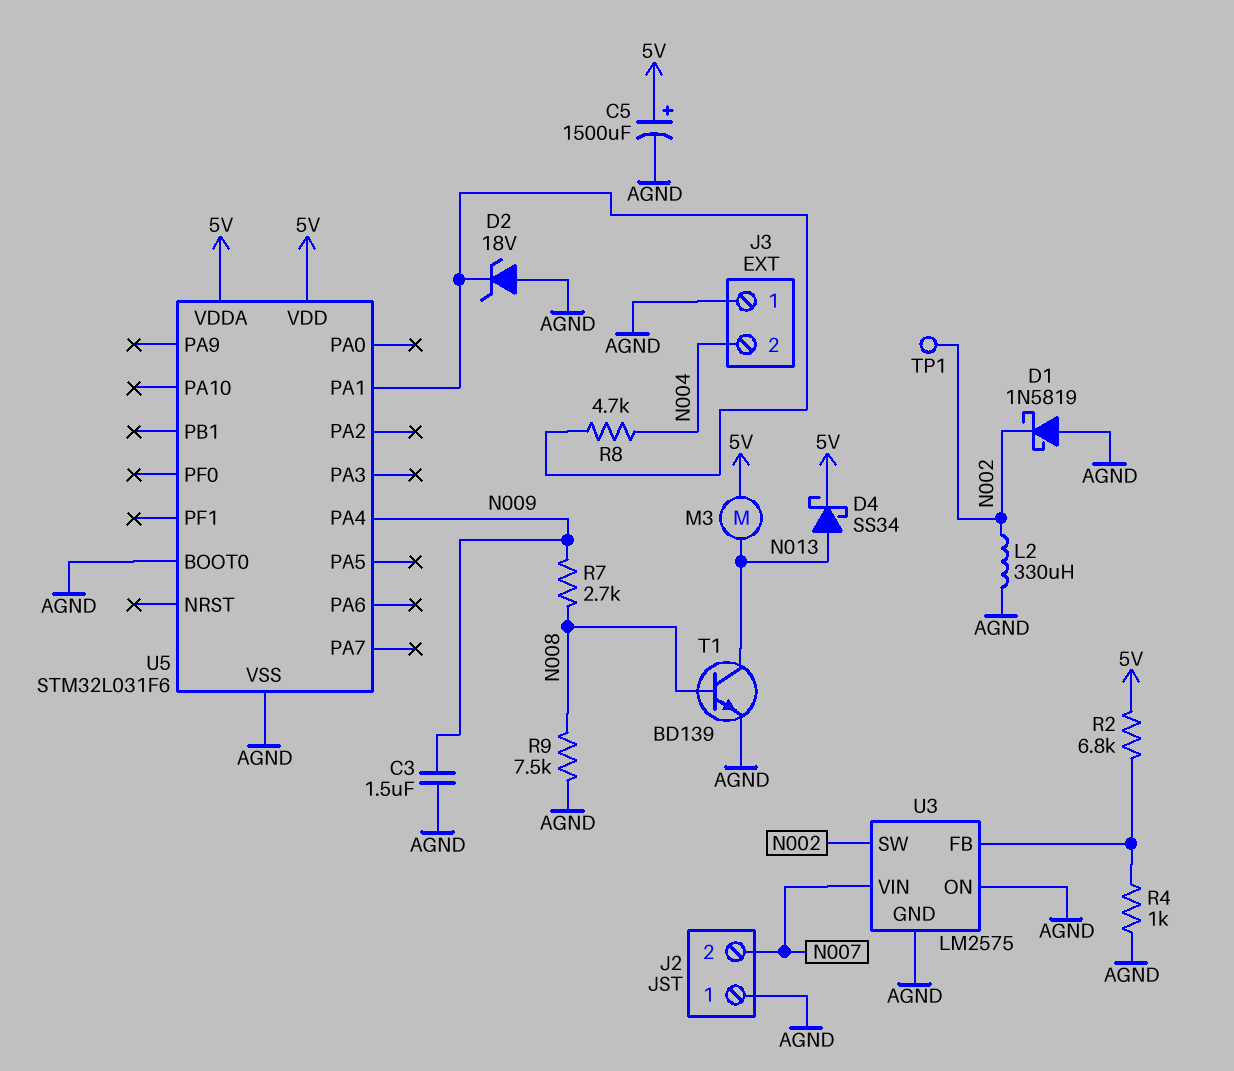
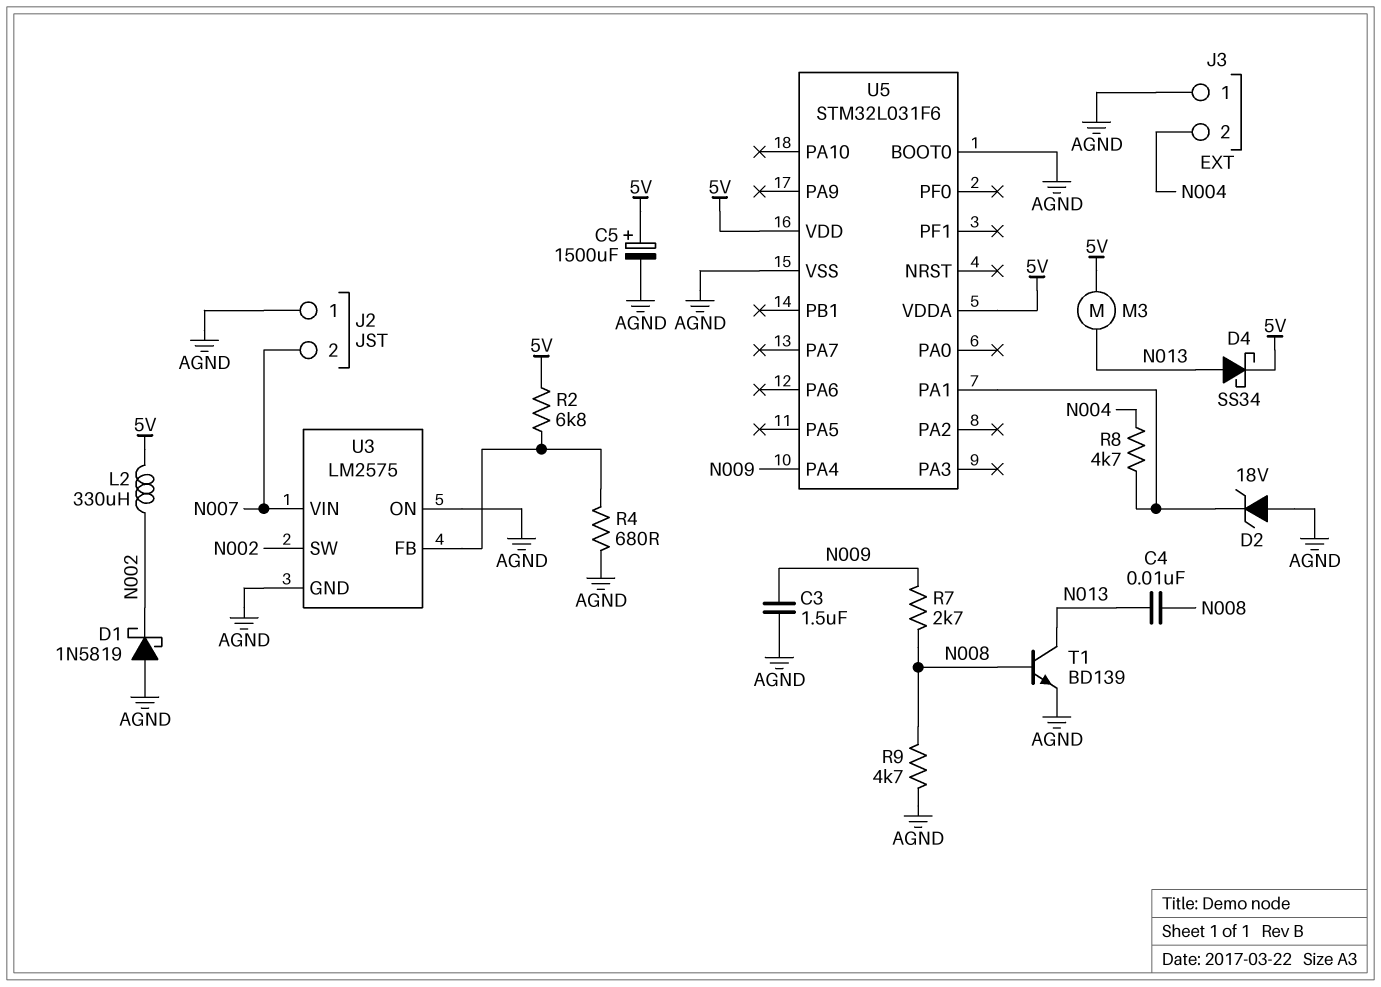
C4: none -> 10nF (N008, N013)
L2: 330uH (AGND, N002) -> 330uH (5V, N002)
R4: 1k (AGND, U3/FB) -> 680 (AGND, U3/FB)
R9: 7.5k (AGND, N008) -> 4.7k (AGND, N008)
TP1: test point (N002) -> none

